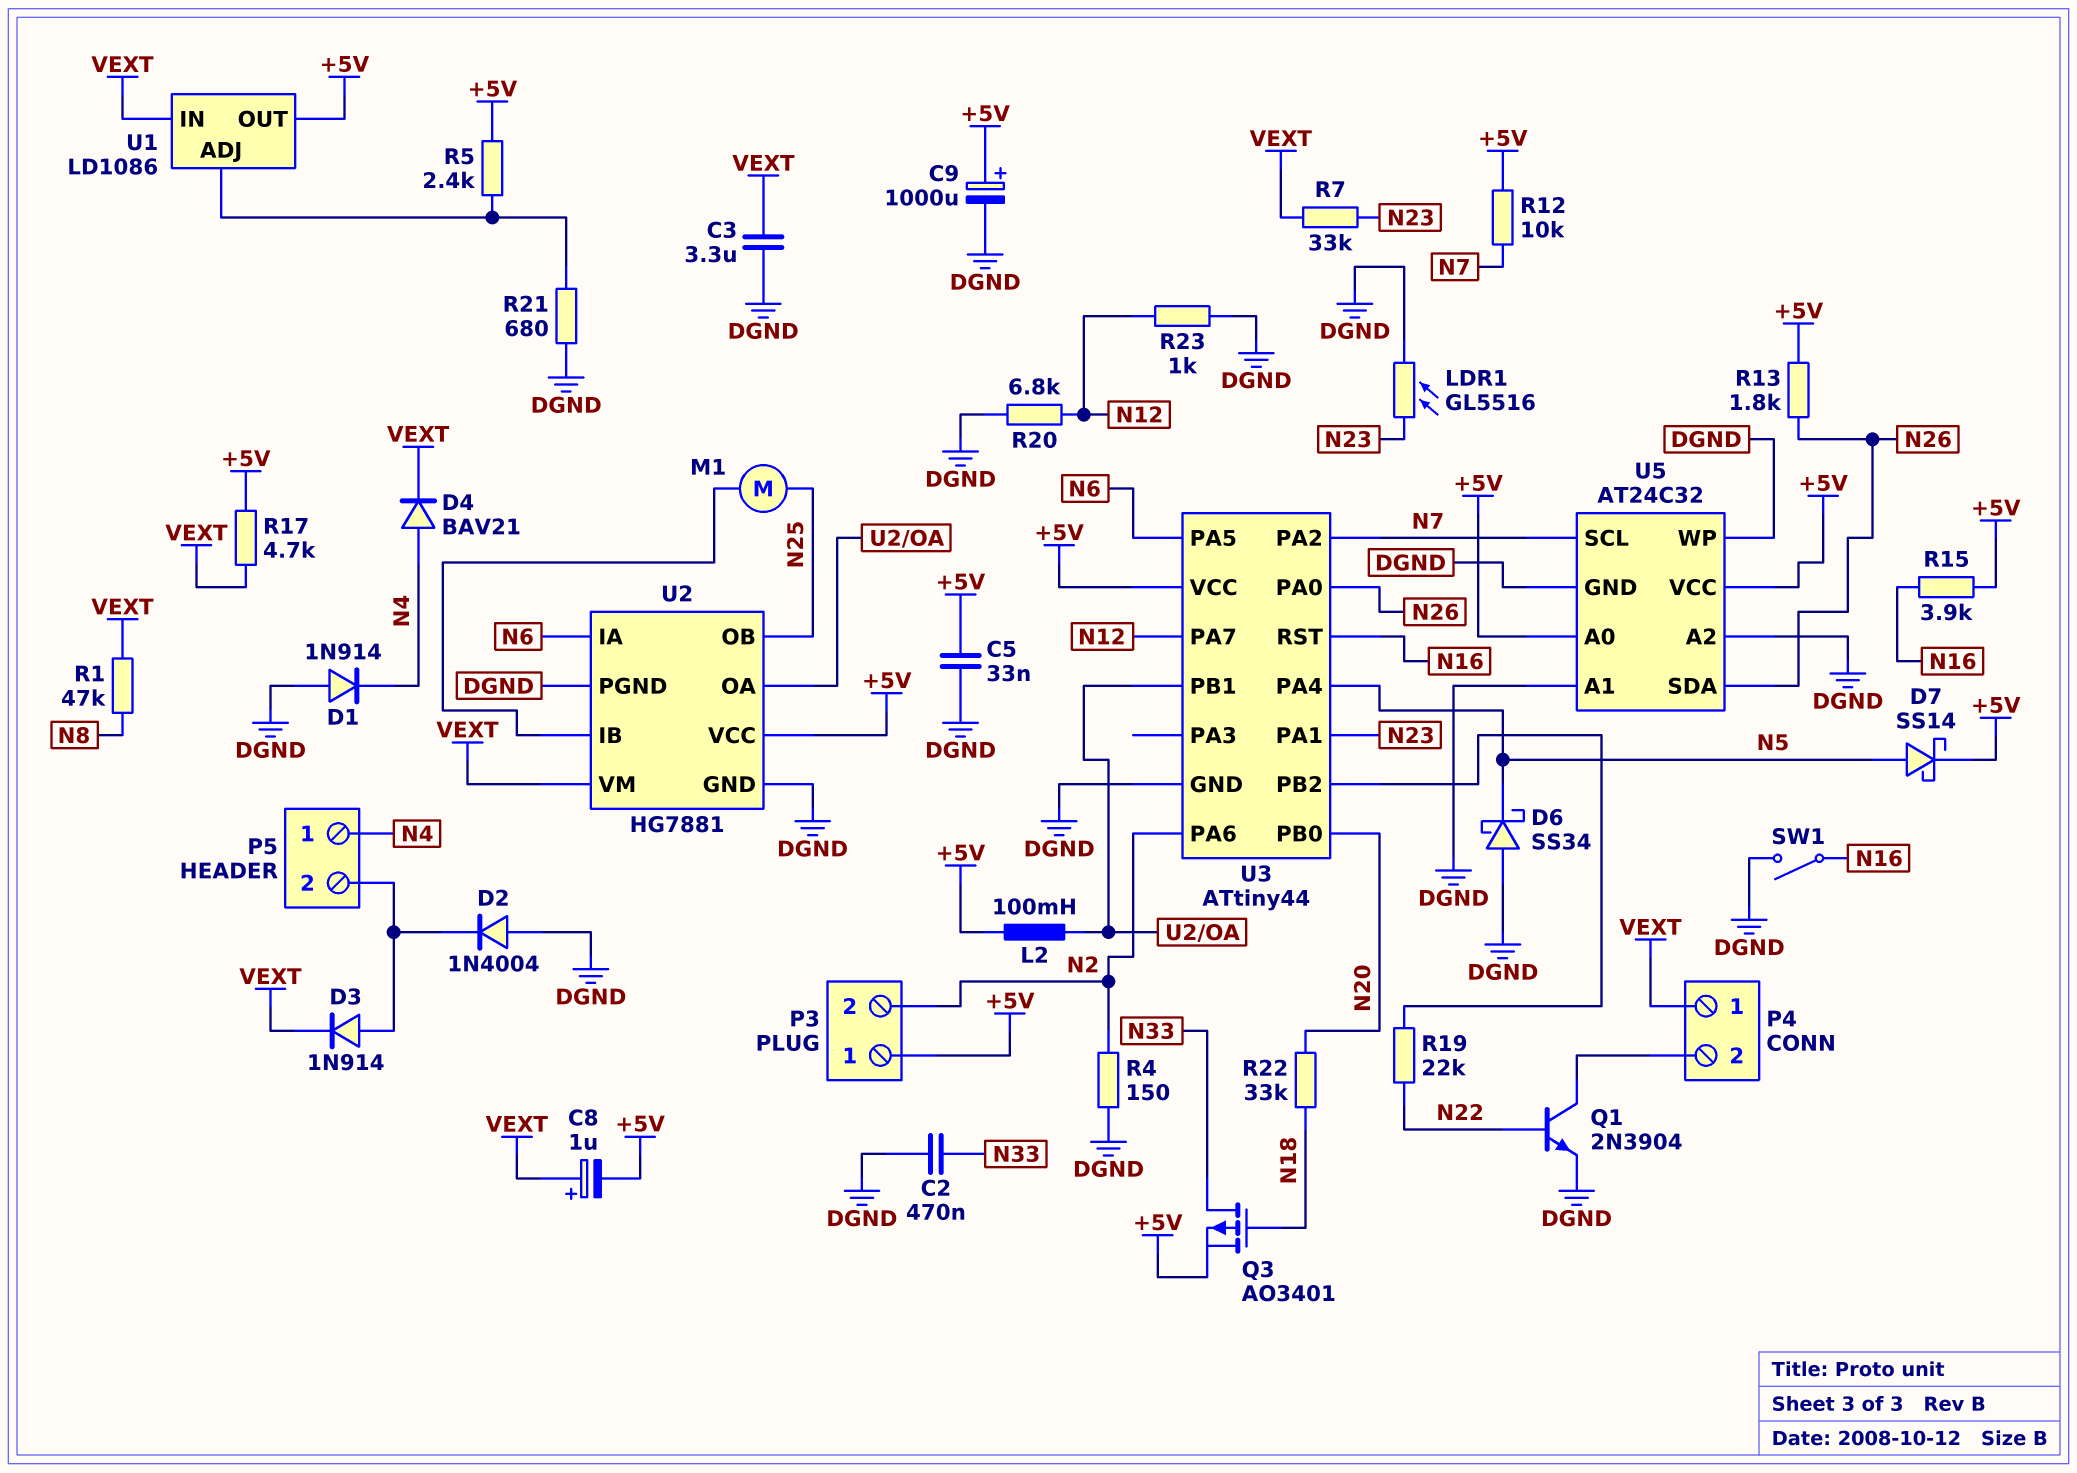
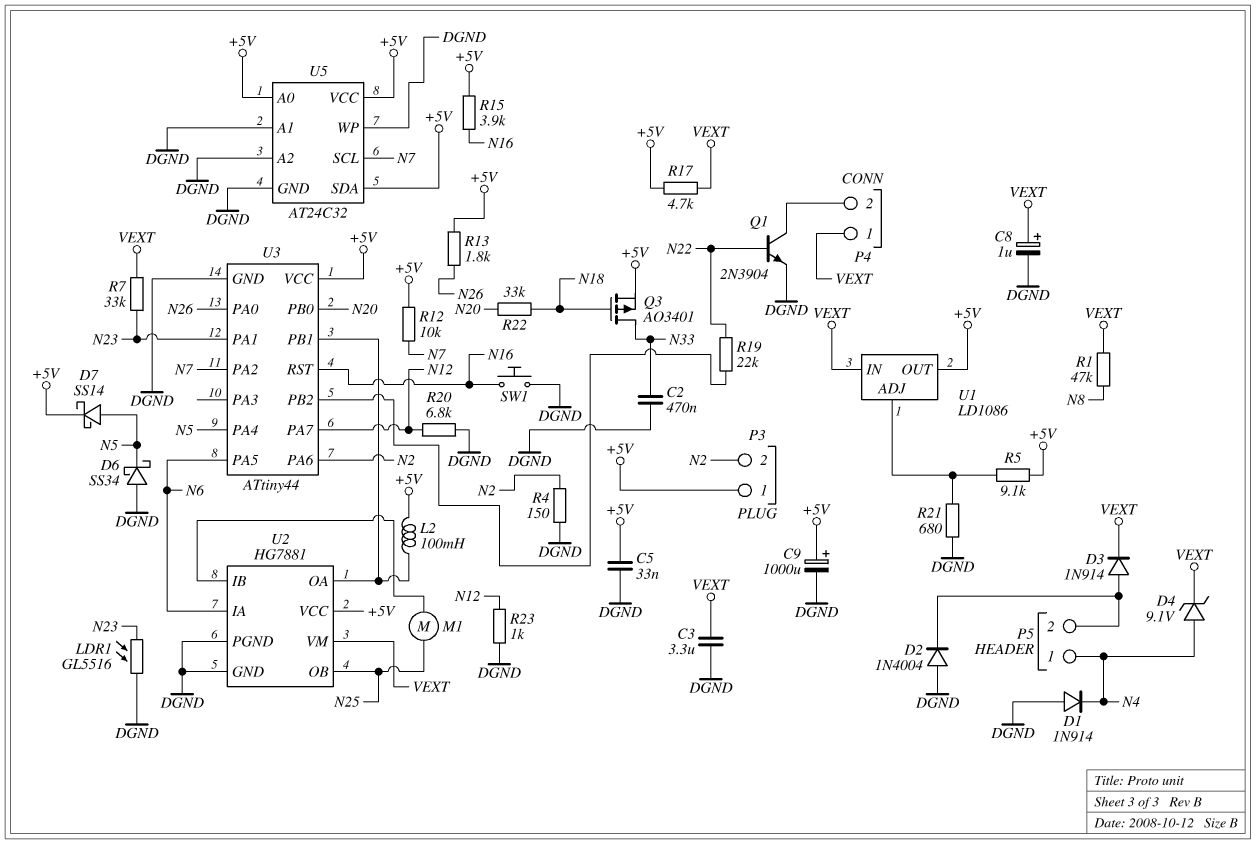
C8: 1uF (plus VEXT, minus +5V) -> 1uF (plus VEXT, minus DGND)
D4: diode BAV21 (A N4, K VEXT) -> zener 9.1V (A N4, K VEXT)
R5: 2.4k (+5V, U1/ADJ) -> 9.1k (+5V, U1/ADJ)
SW1: switch (DGND, N16) -> button (DGND, N16)
U5 pin SDA: N26 -> +5V

